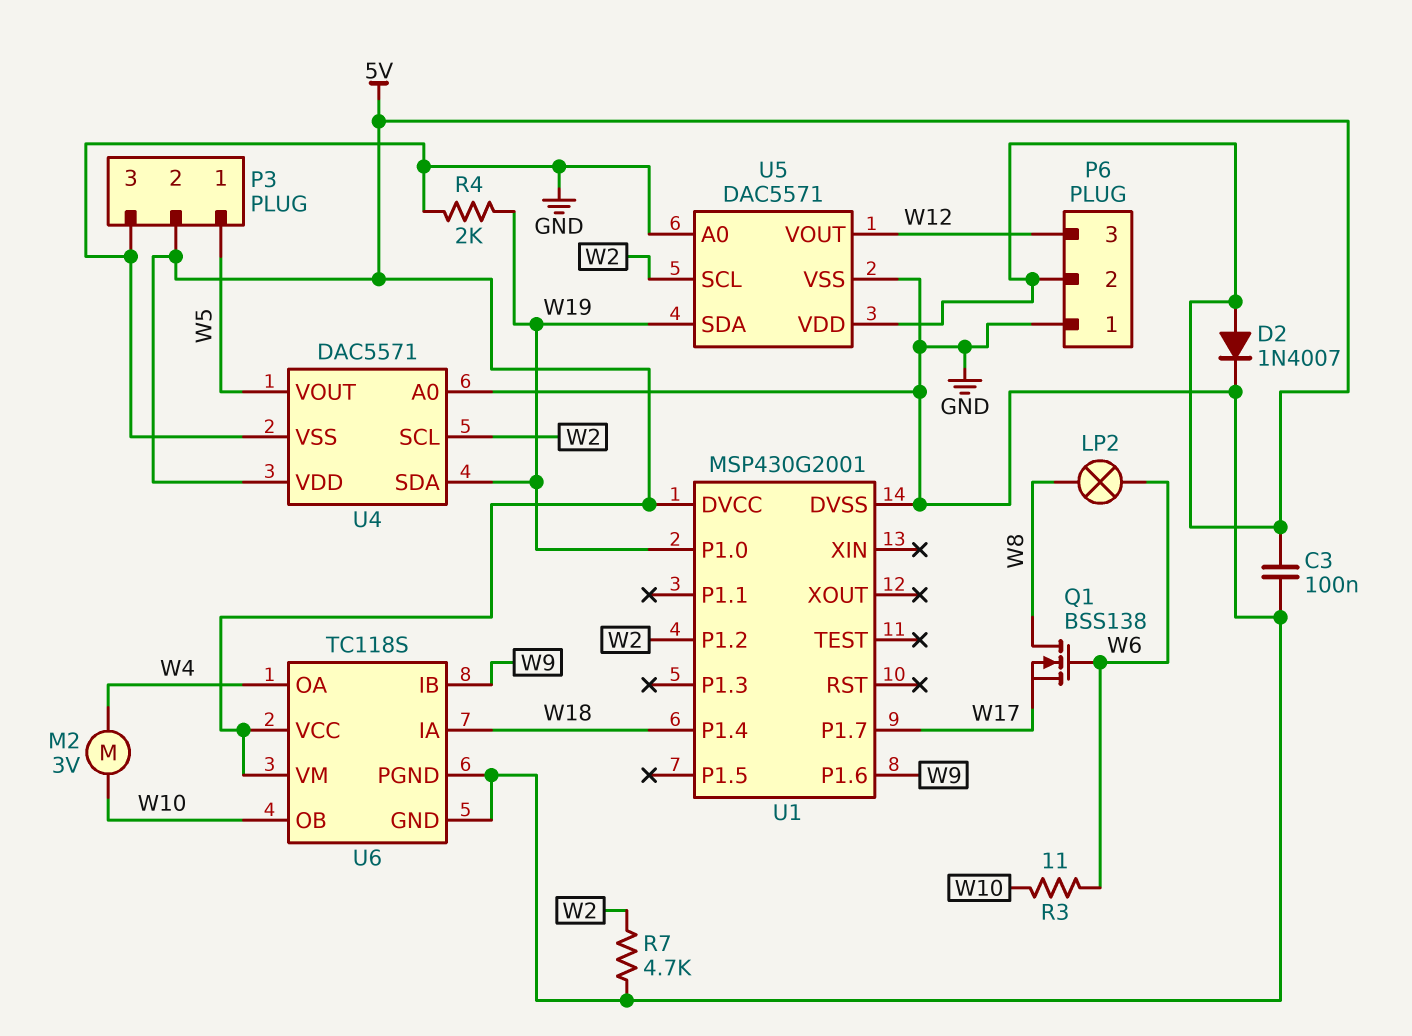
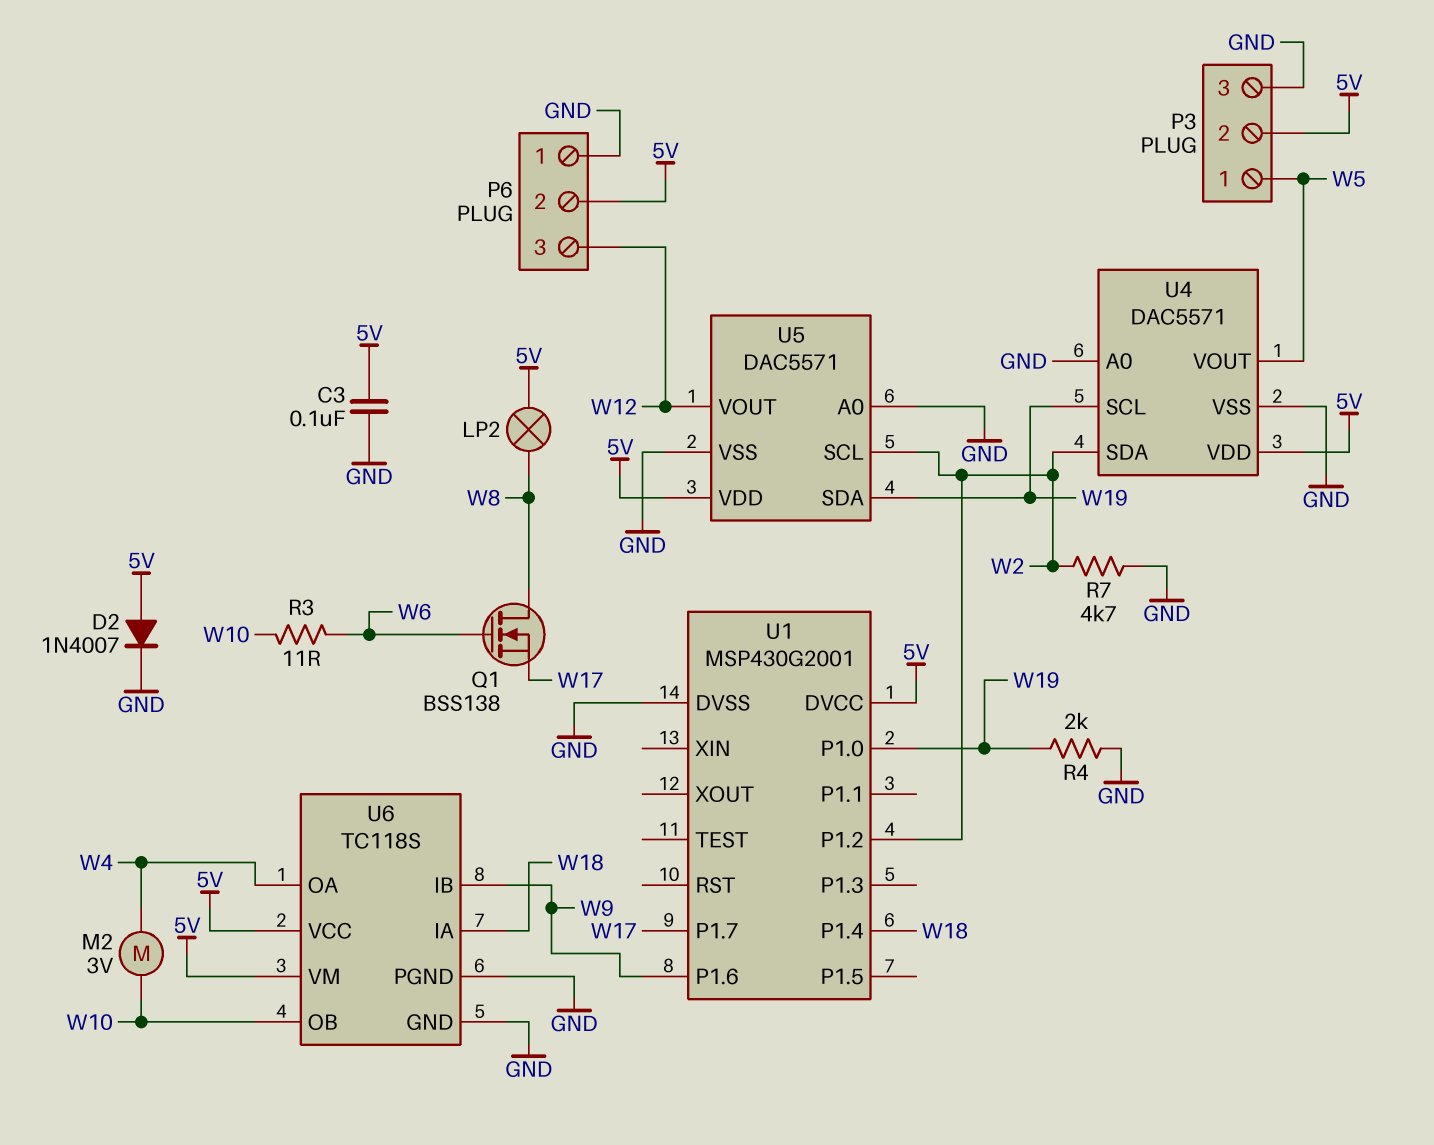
LP2: lamp (W6, W8) -> lamp (5V, W8)
U4 pin SCL: W2 -> W19
U4 pin SDA: W19 -> W2

